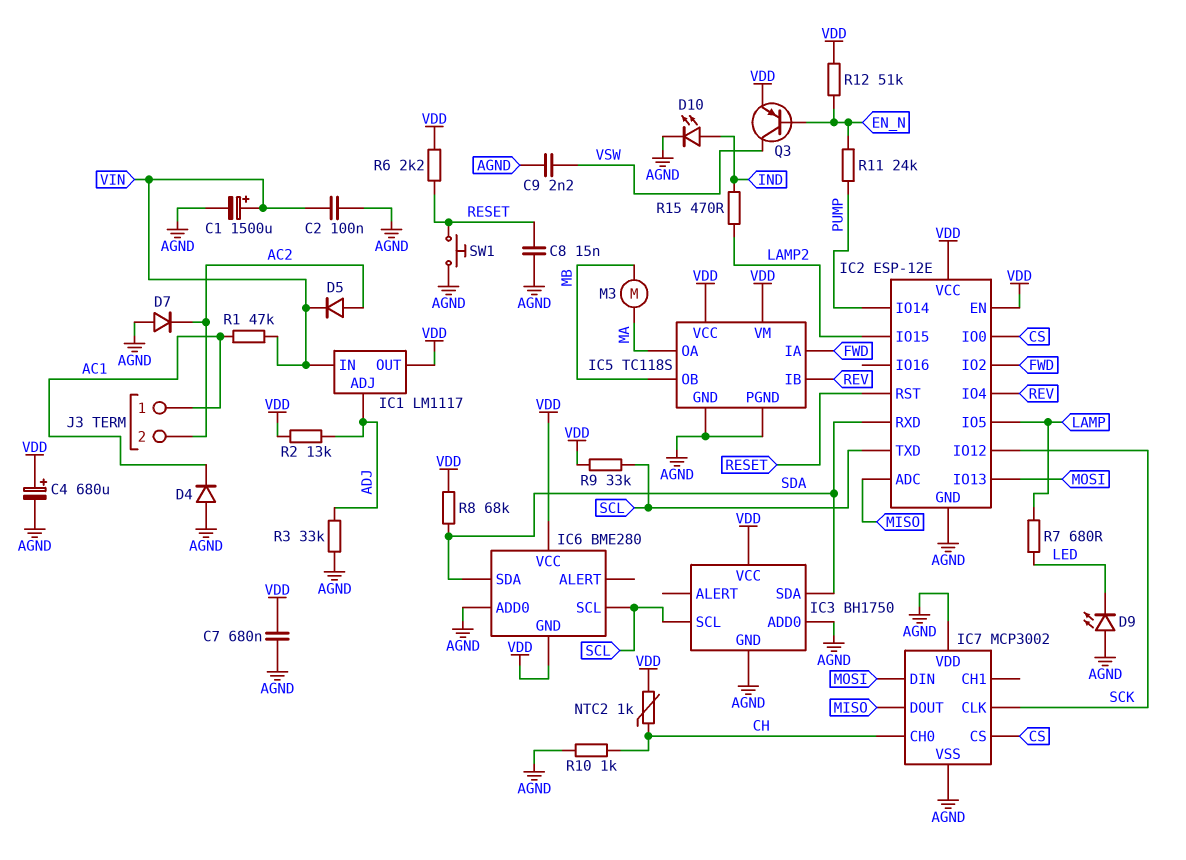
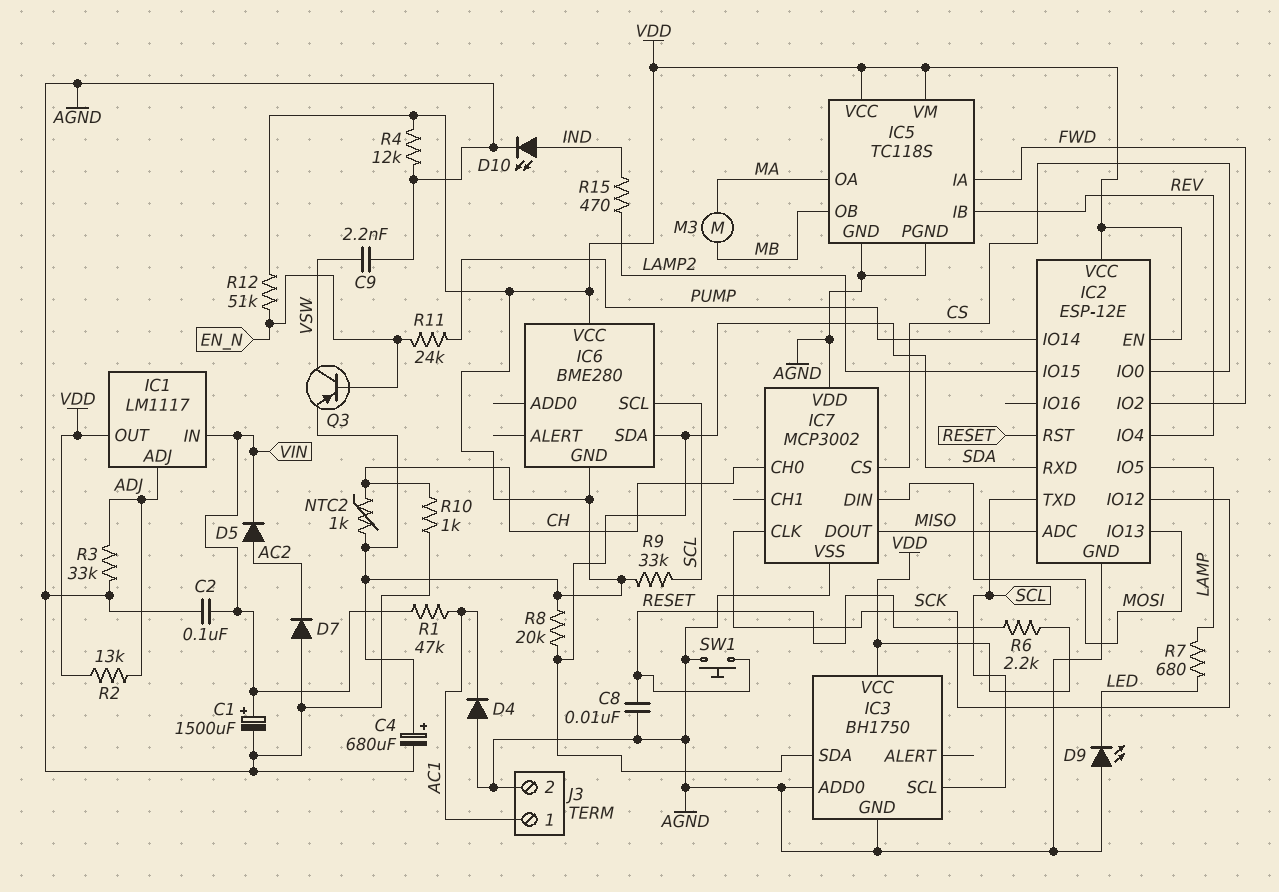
C7: 680nF (AGND, VDD) -> none
C8: 15nF (AGND, RESET) -> 10nF (AGND, RESET)
IC6 pin ADD0: AGND -> none
J3 pin 2: AC2 -> AGND
R4: none -> 12k (AGND, VDD)
R8: 68k (SDA, VDD) -> 20k (SDA, VDD)

